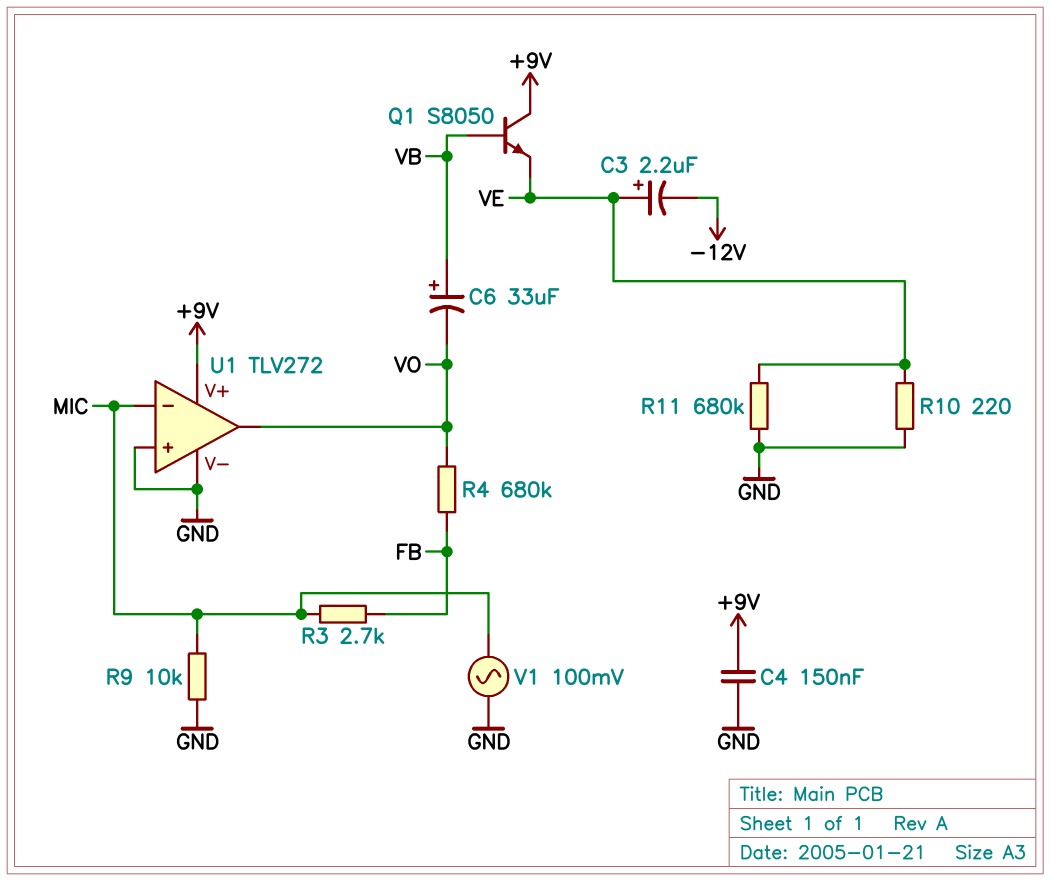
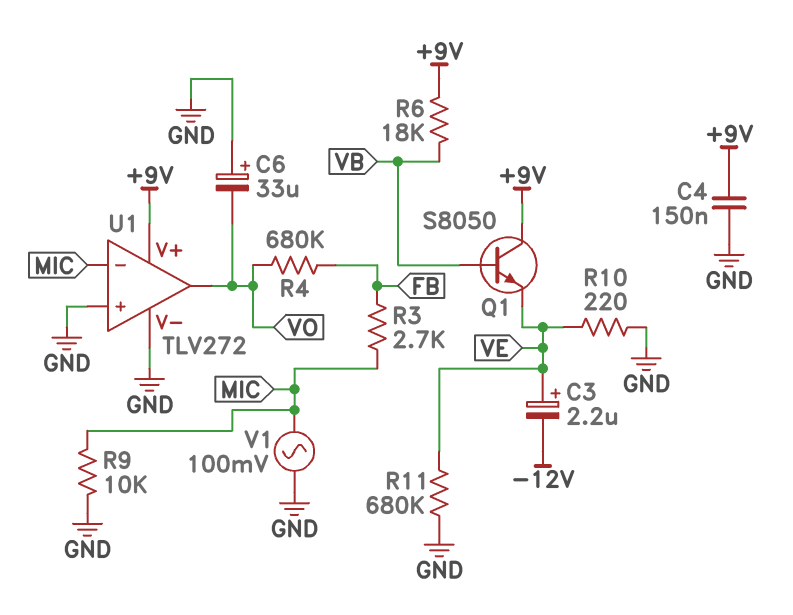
C6: 33uF (plus VB, minus VO) -> 33uF (plus GND, minus VO)
R6: none -> 18k (+9V, VB)

